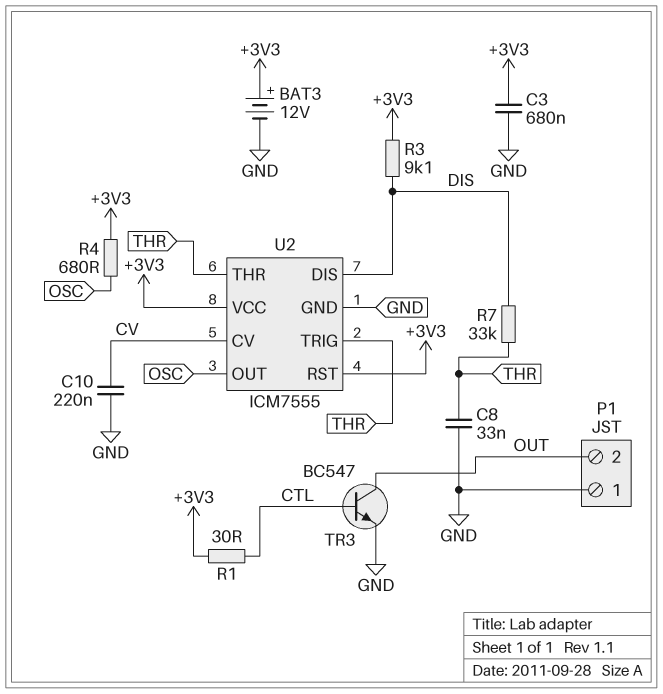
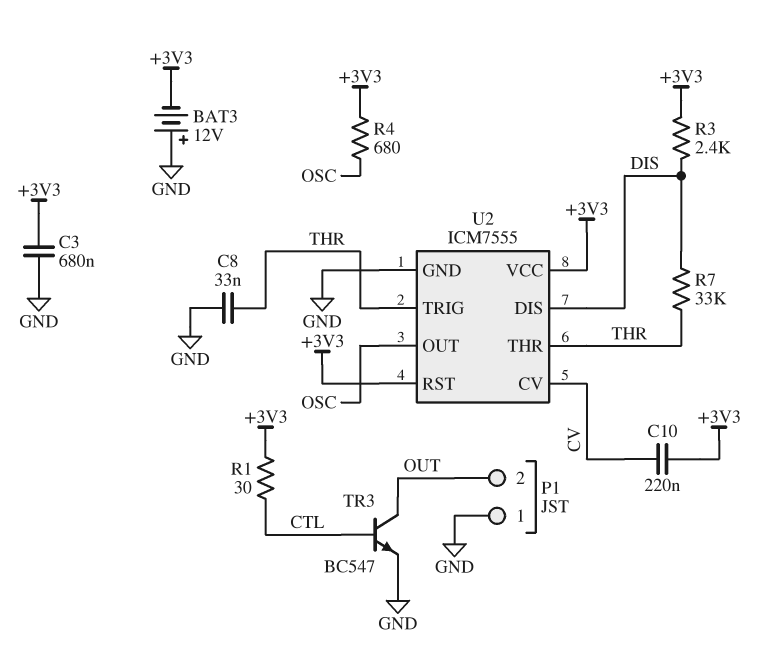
BAT3: 12V (plus +3V3, minus GND) -> 12V (plus GND, minus +3V3)
C10: 220nF (CV, GND) -> 220nF (+3V3, CV)
R3: 9.1k (+3V3, DIS) -> 2.4k (+3V3, DIS)

